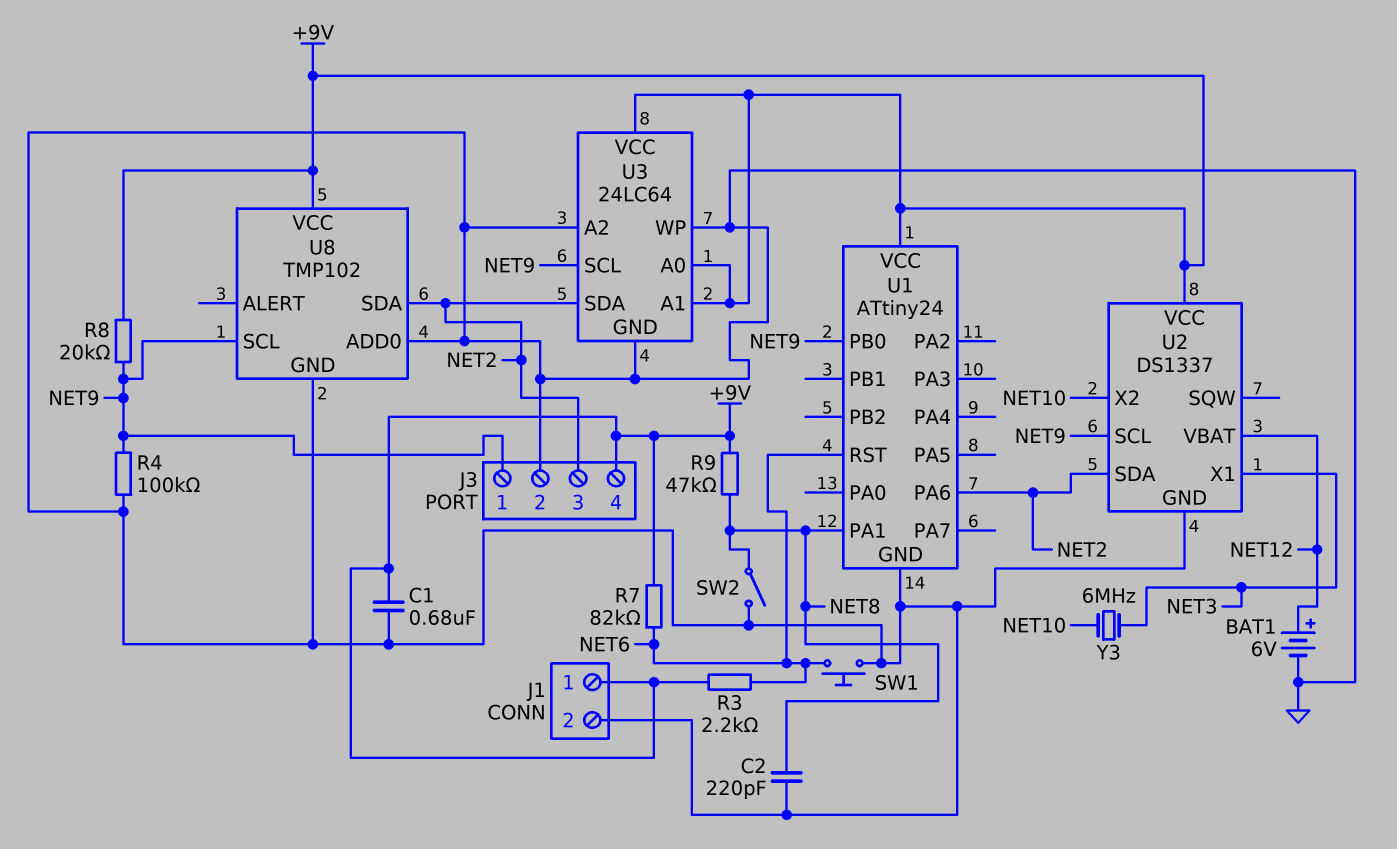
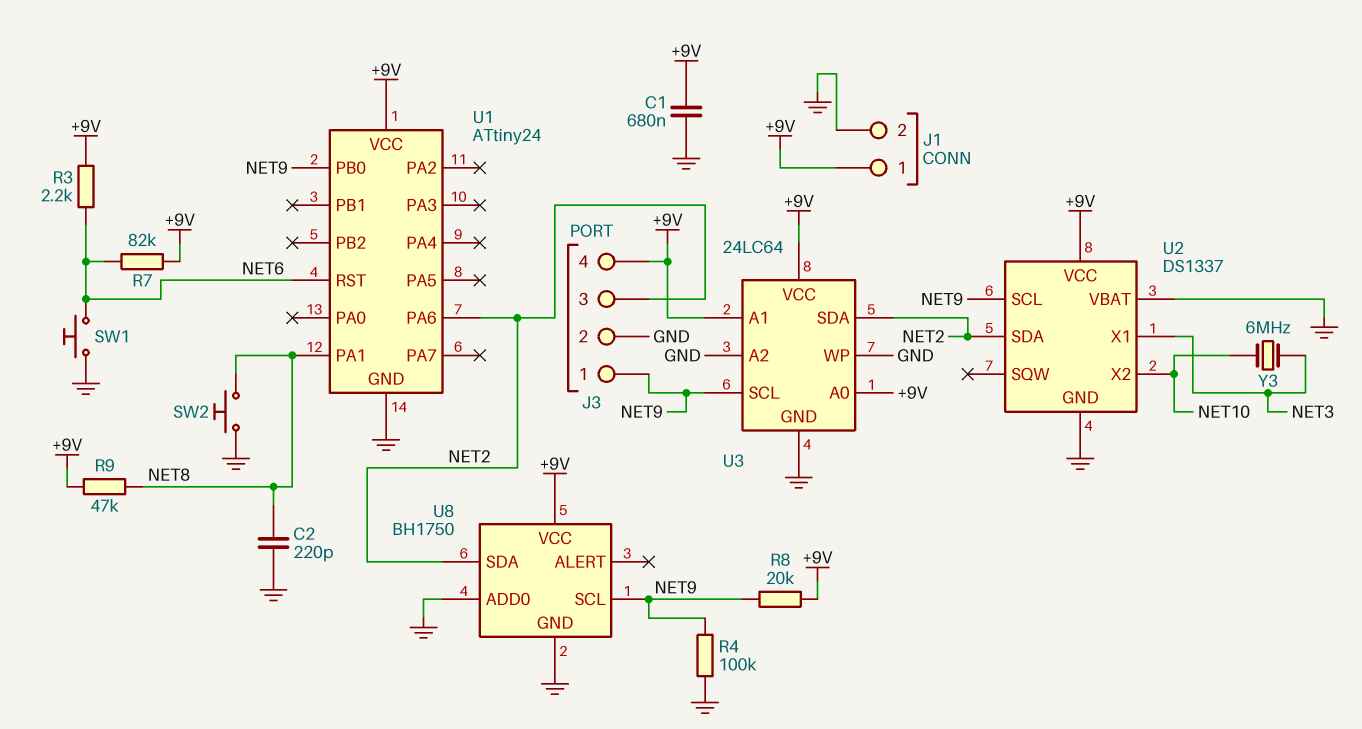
BAT1: 6V (plus NET12, minus GND) -> none
SW2: switch (GND, NET8) -> button (GND, NET8)
U2 pin VBAT: NET12 -> GND
U8: TMP102 -> BH1750

